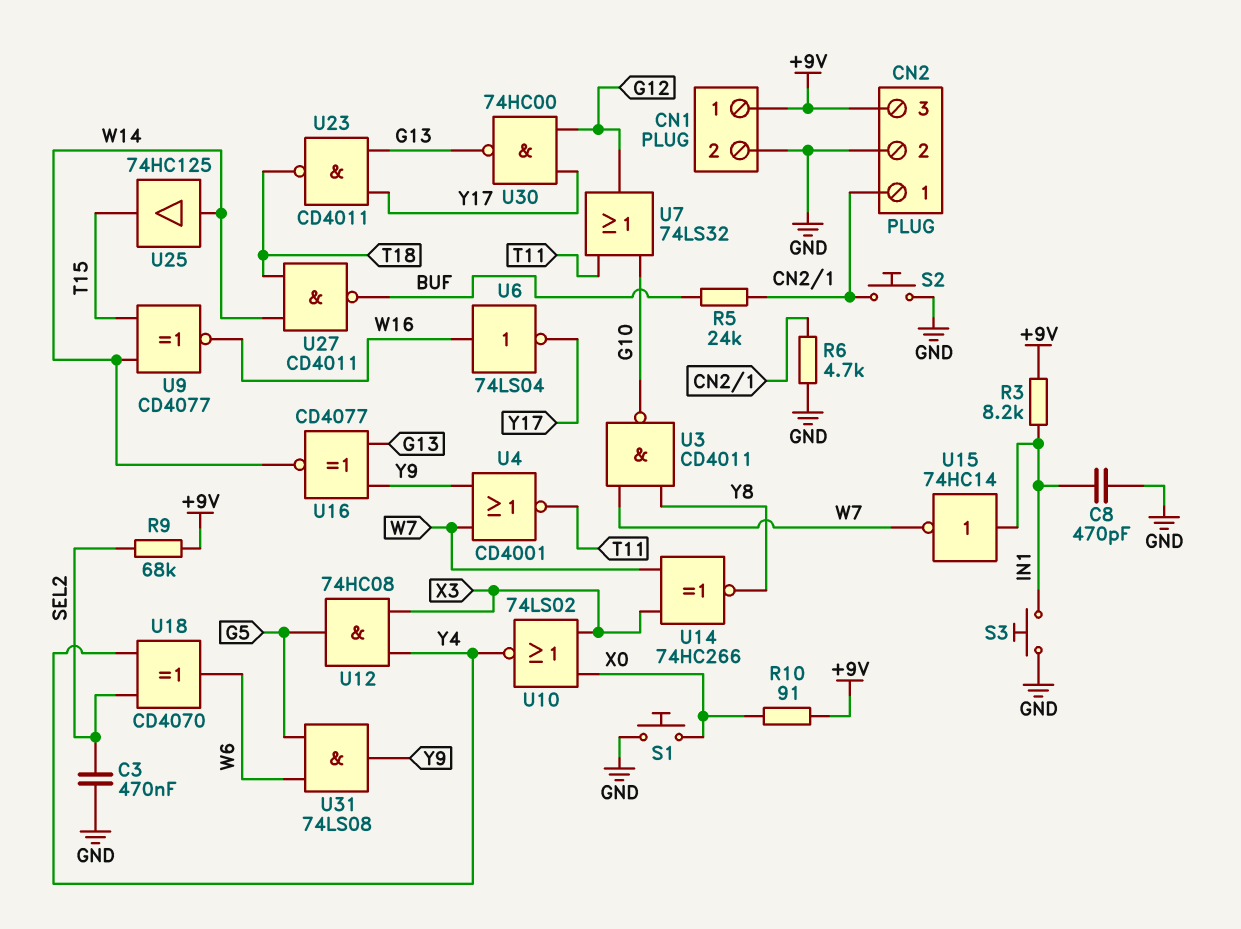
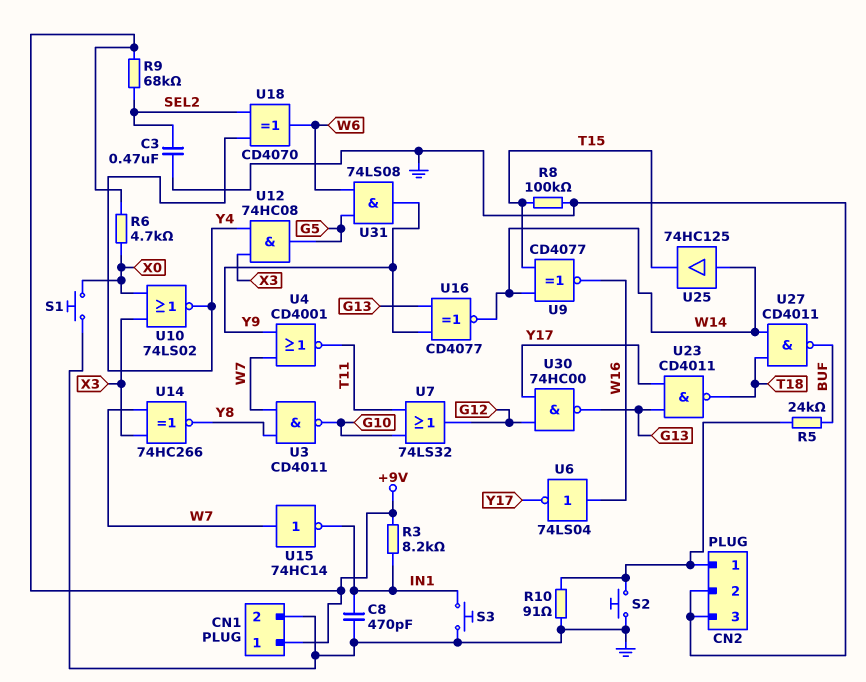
CN2 pin 3: +9V -> GND
R6: 4.7k (CN2/1, GND) -> 4.7k (+9V, X0)
R8: none -> 100k (GND, T15)
R10: 91 (+9V, X0) -> 91 (CN2/1, GND)
U15: NOT 74HC14 (in IN1, out W7) -> NOT 74HC14 (in W7, out IN1)

